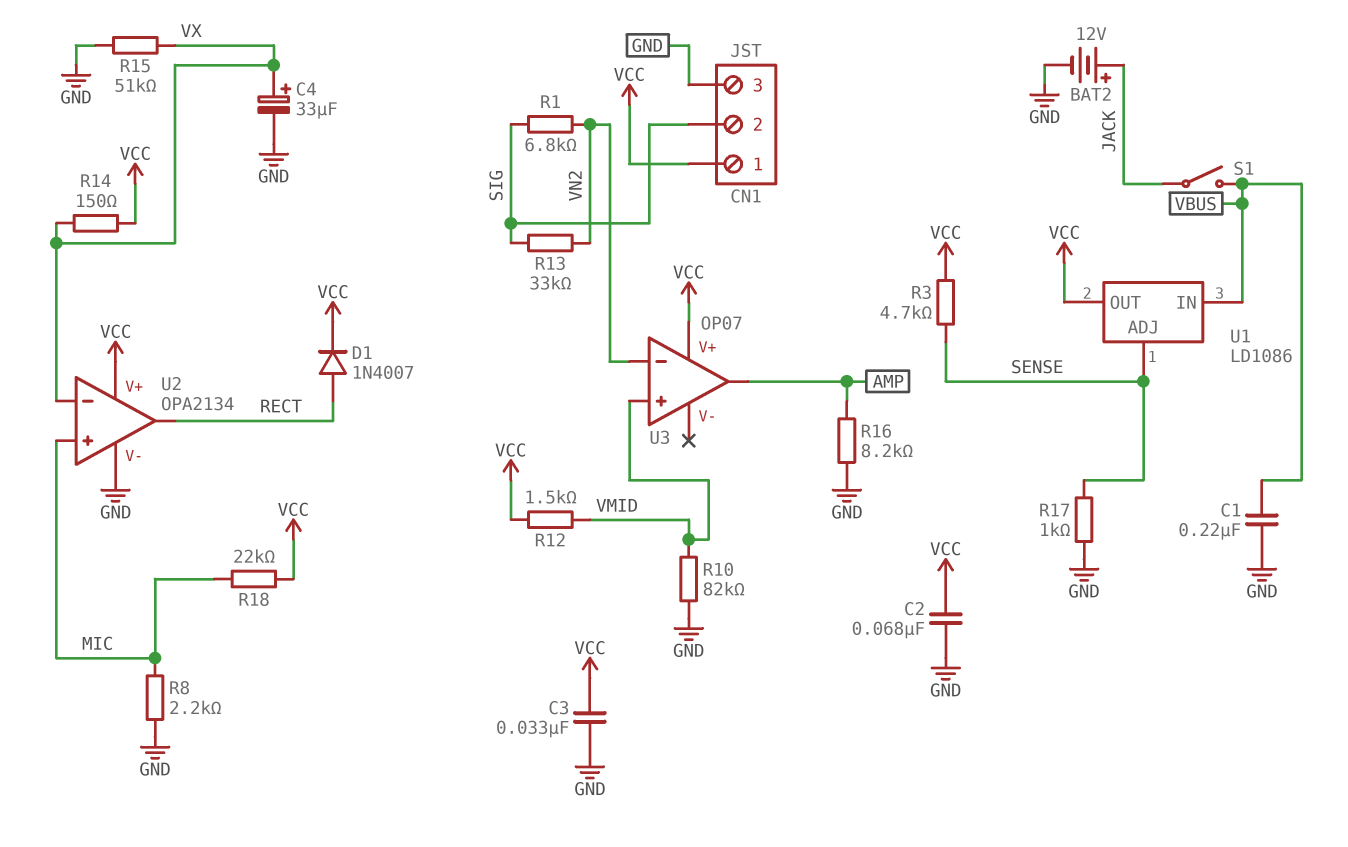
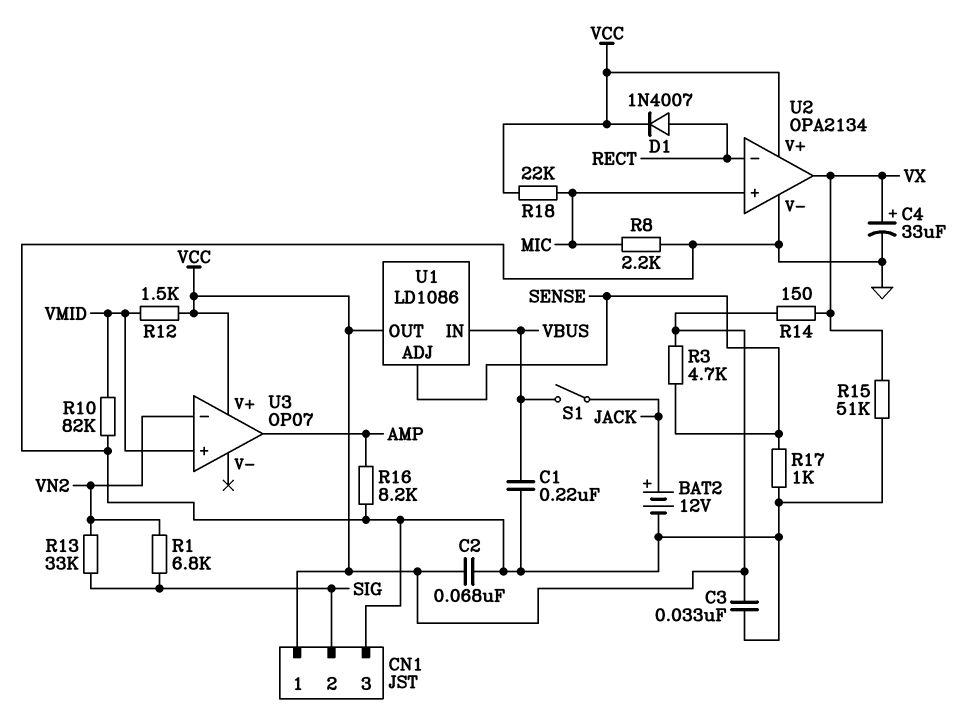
U2 pin in-: VX -> RECT
U2 pin out: RECT -> VX

